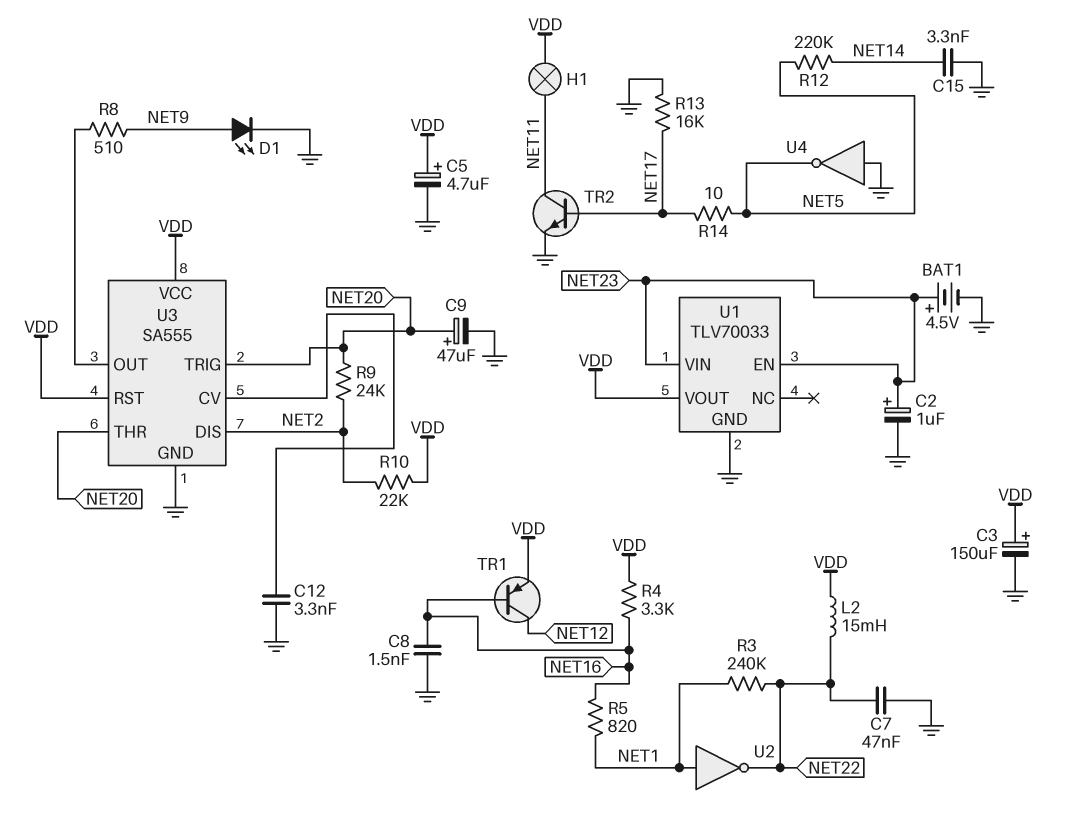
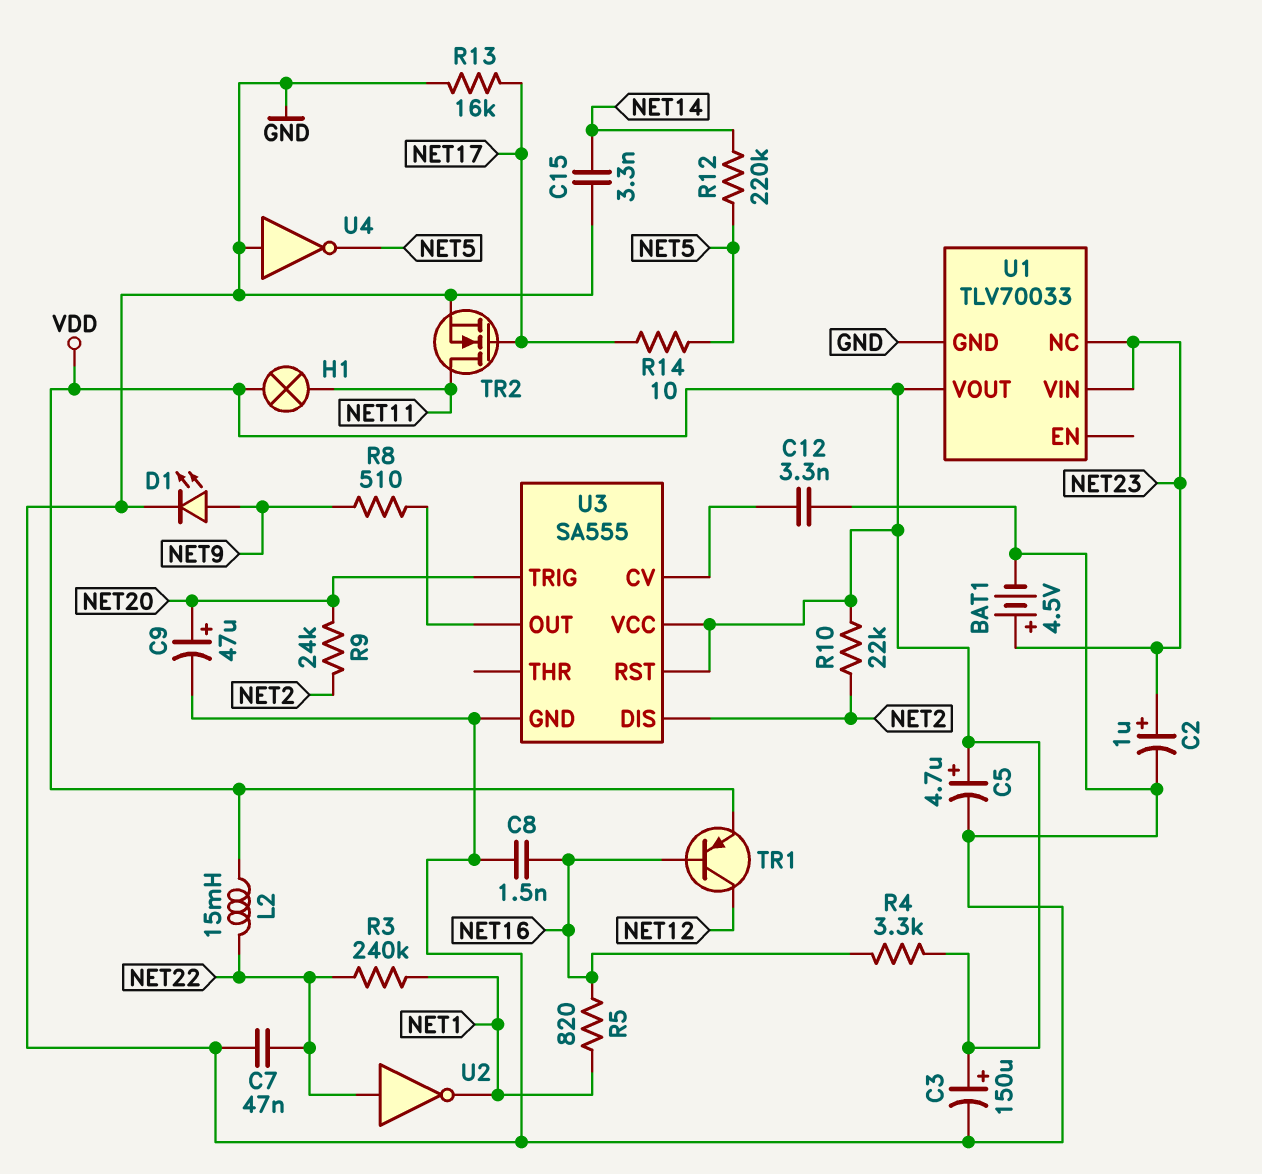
TR2: NPN (B NET17, C NET11, E GND) -> NMOS (G NET17, D NET11, S GND)
U1 pin EN: NET23 -> none
U1 pin NC: none -> NET23
U2: NOT (in NET1, out NET22) -> NOT (in NET22, out NET1)
U3 pin THR: NET20 -> none

